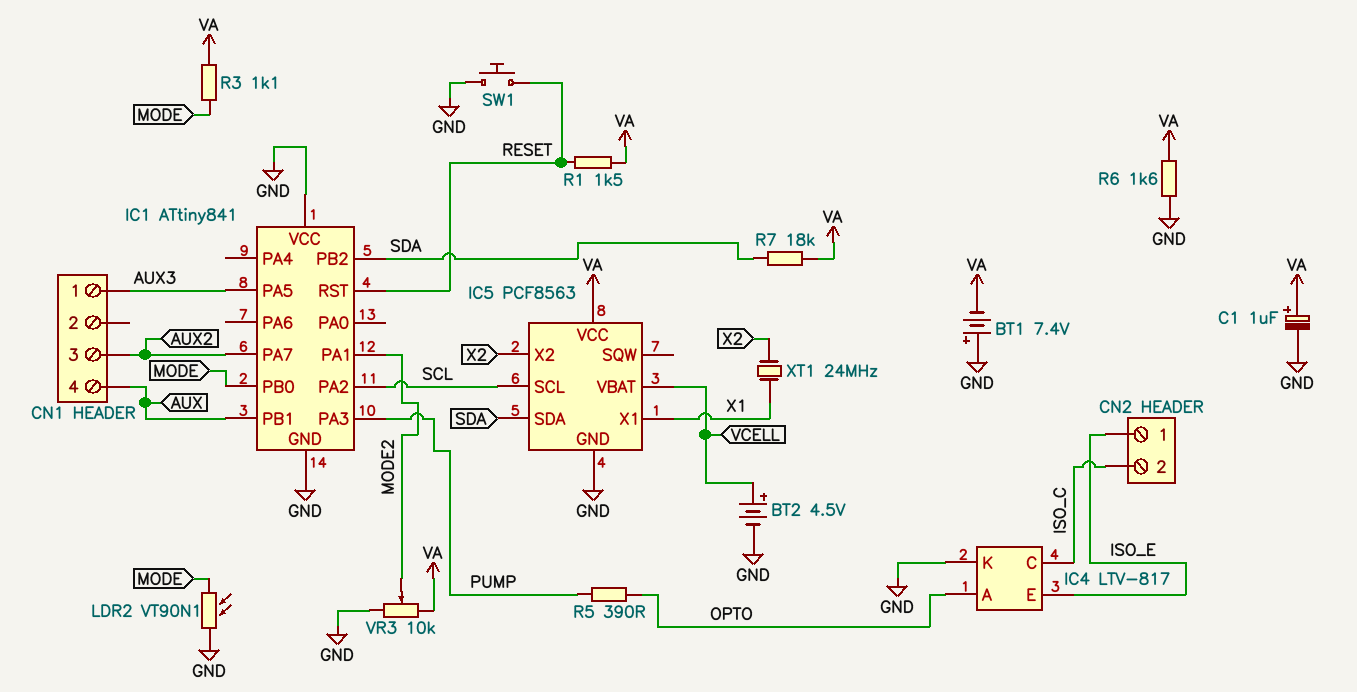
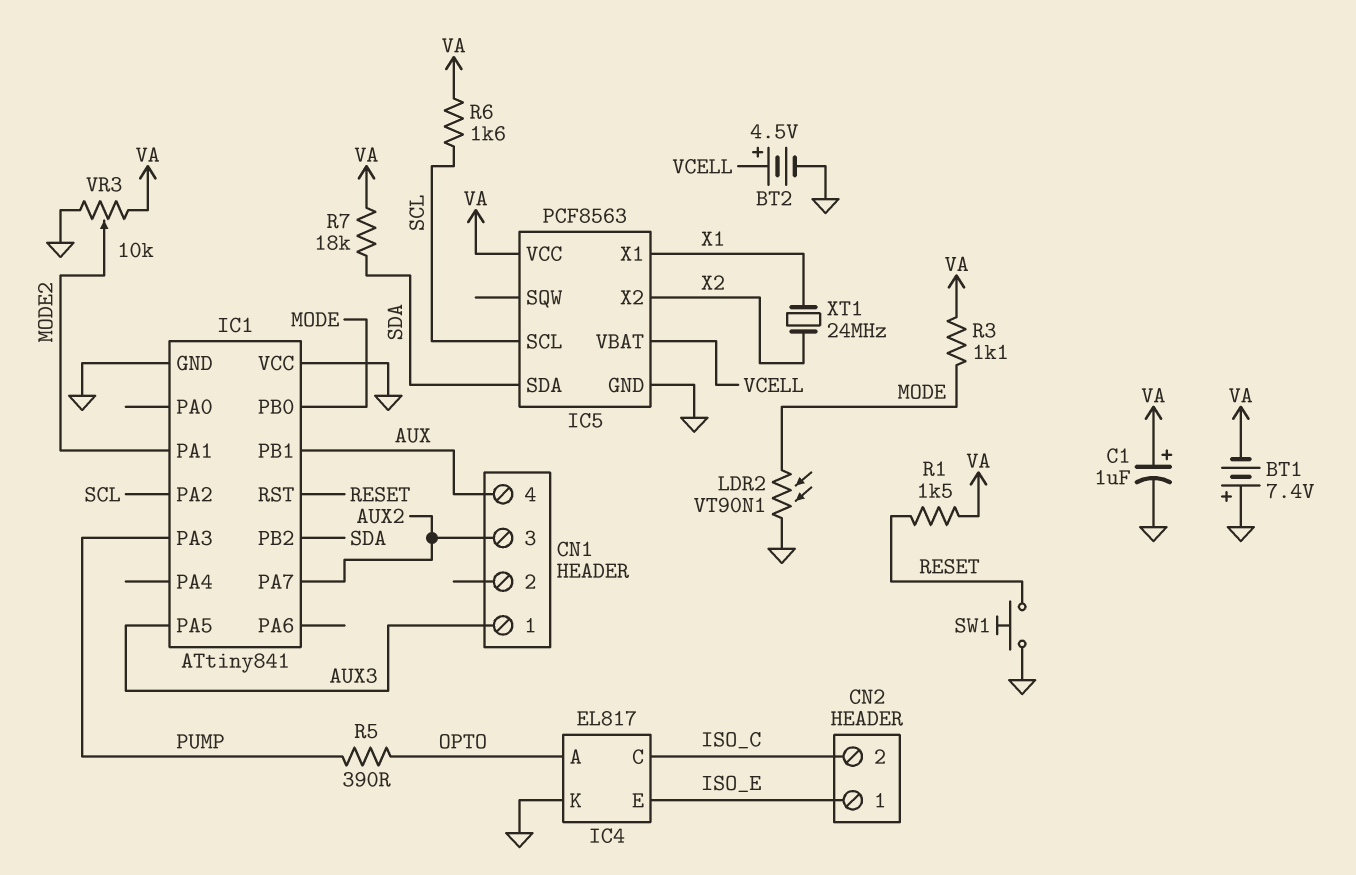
IC4: LTV-817 -> EL817
R6: 1.6k (GND, VA) -> 1.6k (SCL, VA)

